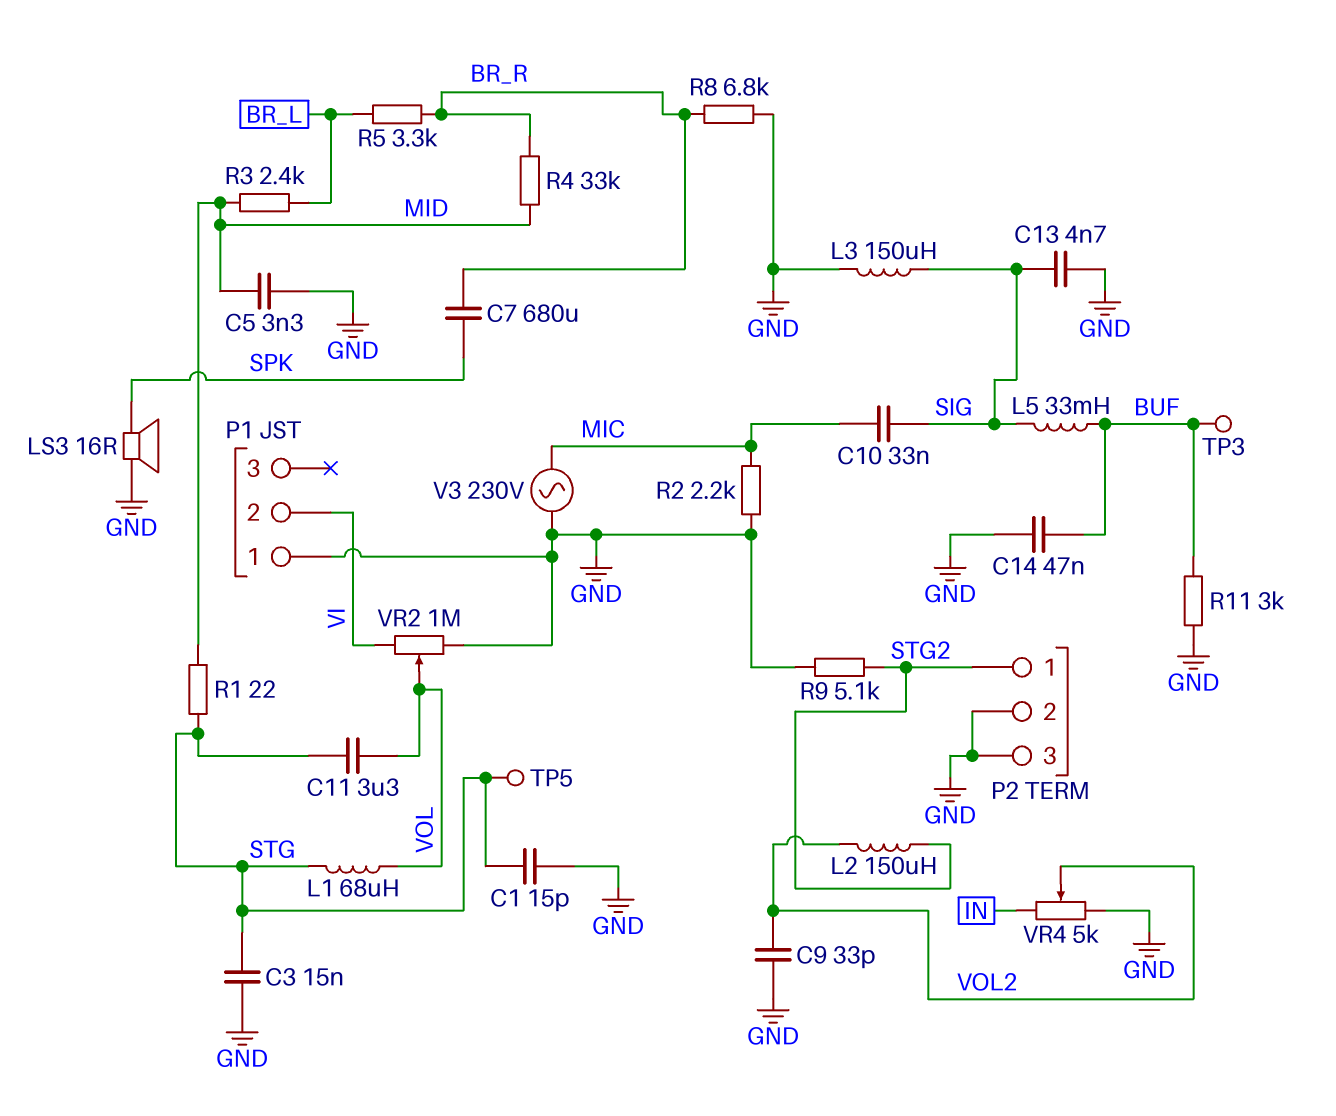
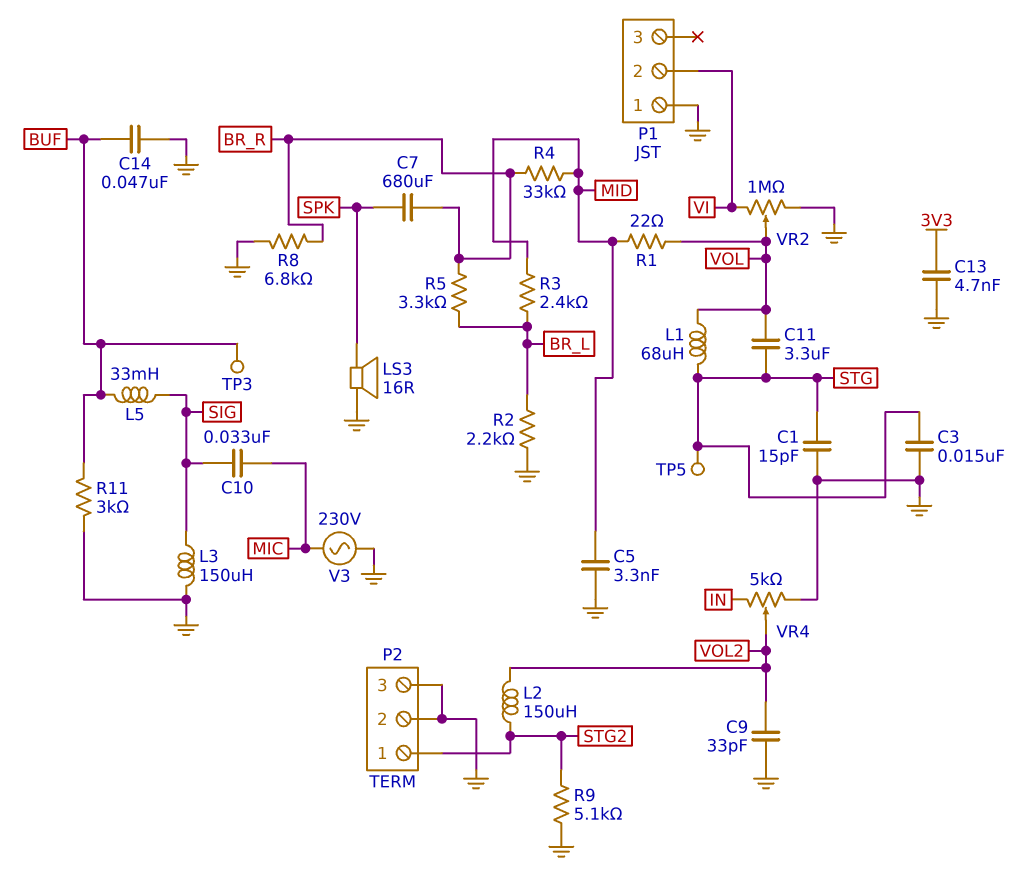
C13: 4.7nF (GND, SIG) -> 4.7nF (3V3, GND)
R1: 22 (MID, STG) -> 22 (MID, VOL)
R2: 2.2k (GND, MIC) -> 2.2k (BR_L, GND)

